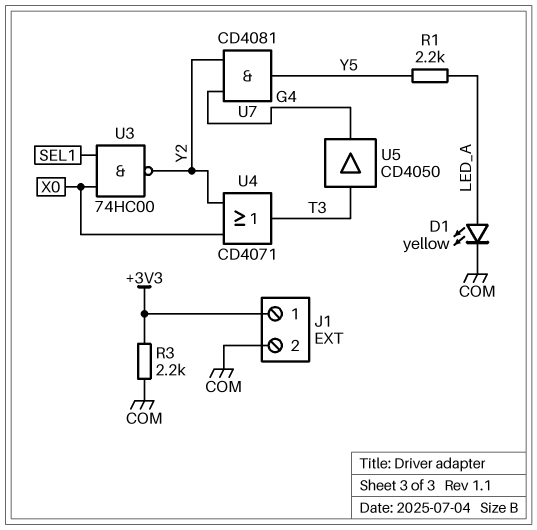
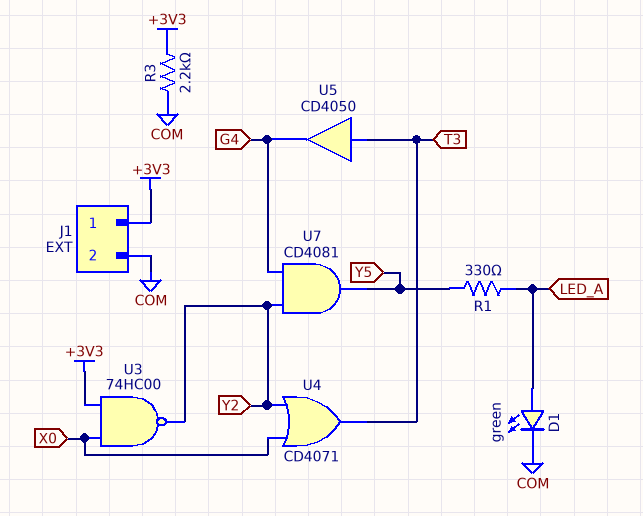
D1: LED yellow (A LED_A, K COM) -> LED green (A LED_A, K COM)
R1: 2.2k (LED_A, Y5) -> 330 (LED_A, Y5)
U3: NAND 74HC00 (in SEL1, in X0, out Y2) -> NAND 74HC00 (in +3V3, in X0, out Y2)

